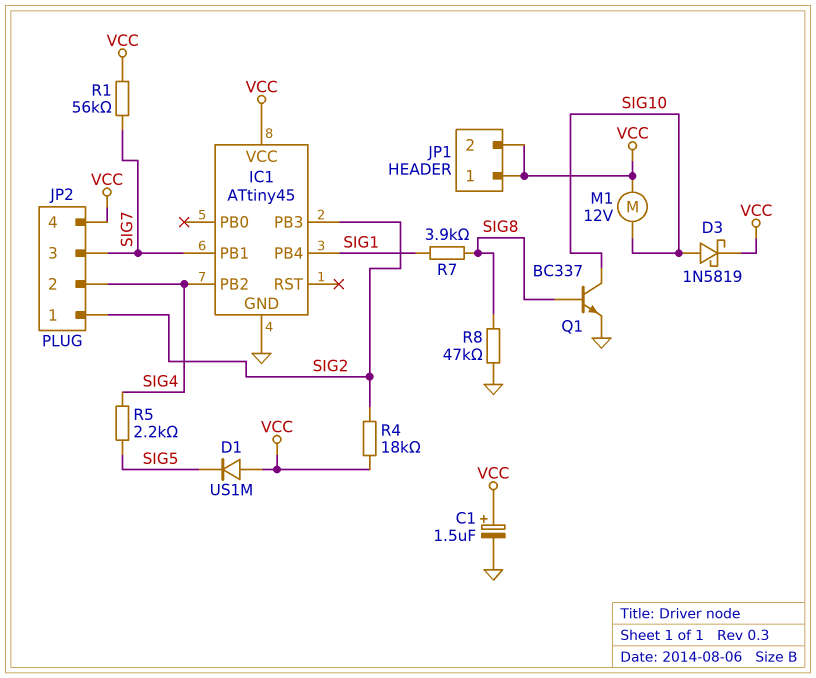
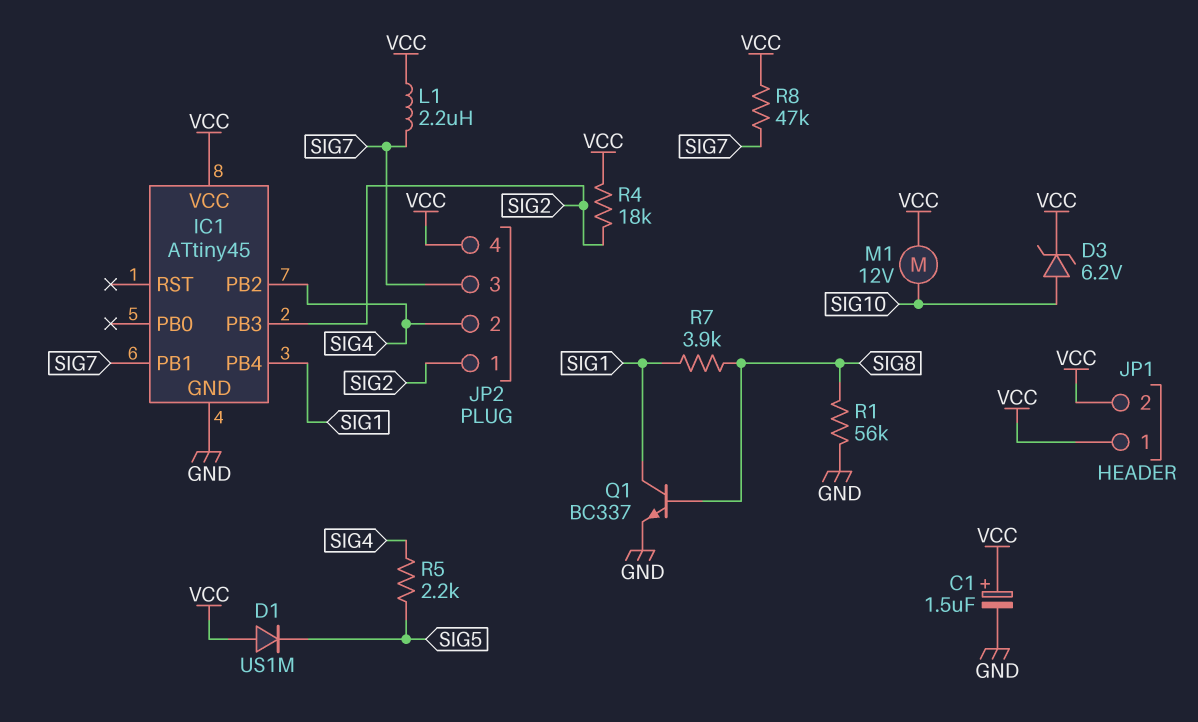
D3: schottky 1N5819 (A SIG10, K VCC) -> zener 6.2V (A SIG10, K VCC)
L1: none -> 2.2uH (SIG7, VCC)
Q1: NPN BC337 (B SIG8, C SIG10, E GND) -> NPN BC337 (B SIG8, C SIG1, E GND)
R1: 56k (SIG7, VCC) -> 56k (GND, SIG8)
R8: 47k (GND, SIG8) -> 47k (SIG7, VCC)

